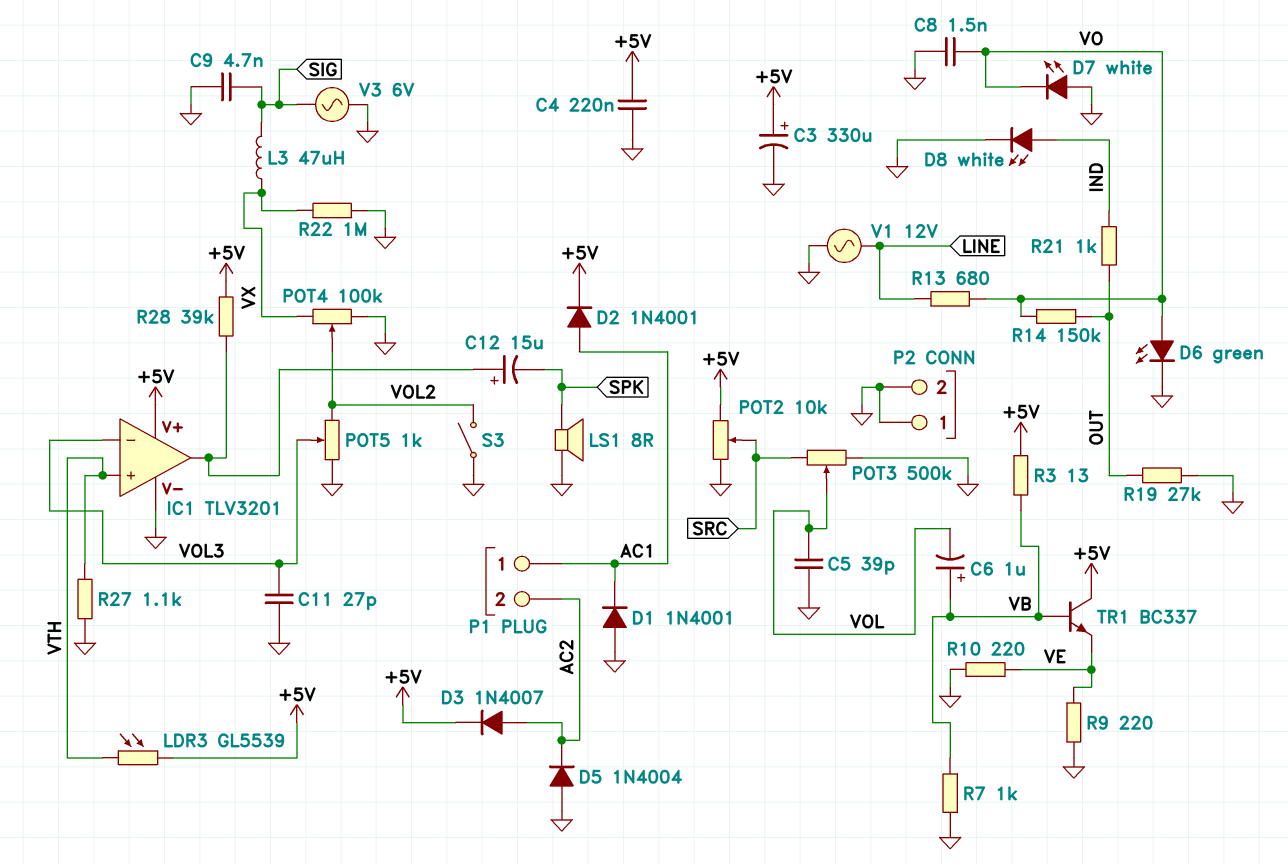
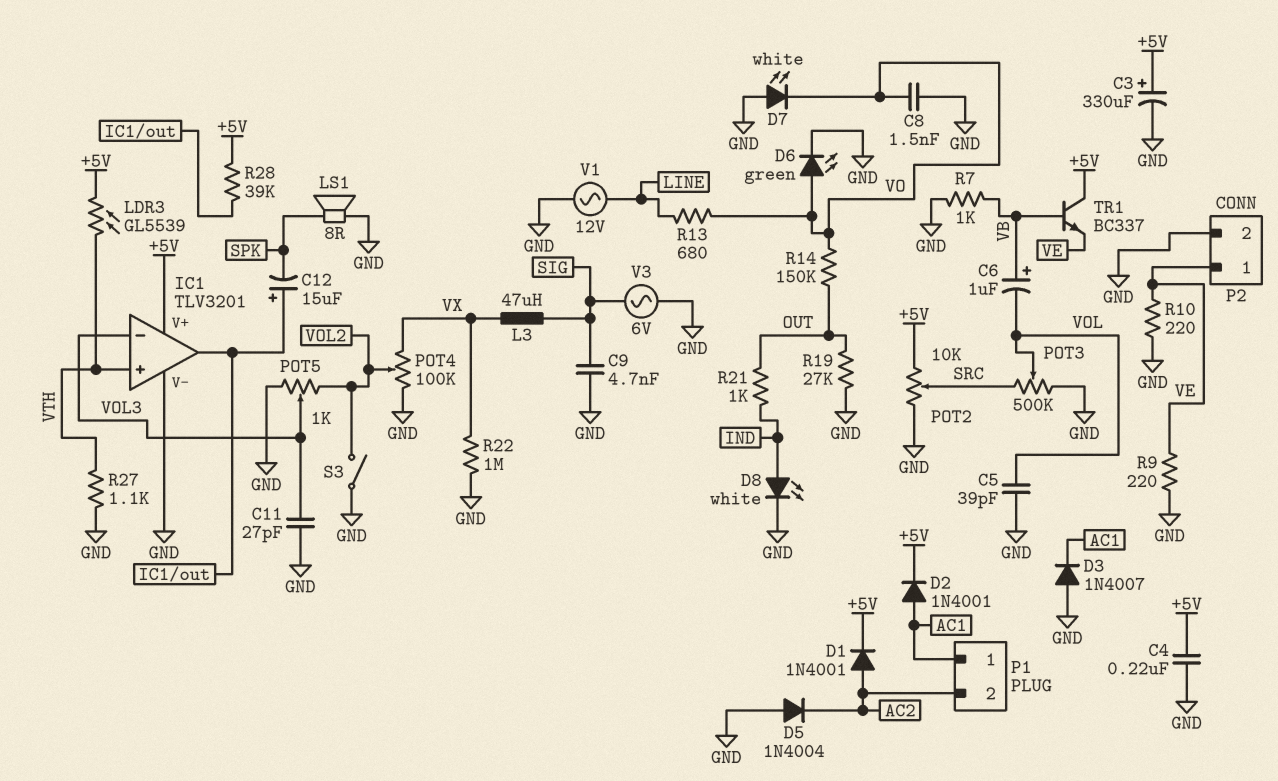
D1: diode 1N4001 (A GND, K AC1) -> diode 1N4001 (A AC2, K +5V)
D3: diode 1N4007 (A AC2, K +5V) -> diode 1N4007 (A GND, K AC1)
P2 pin 1: GND -> VE
R3: 13 (+5V, VB) -> none

